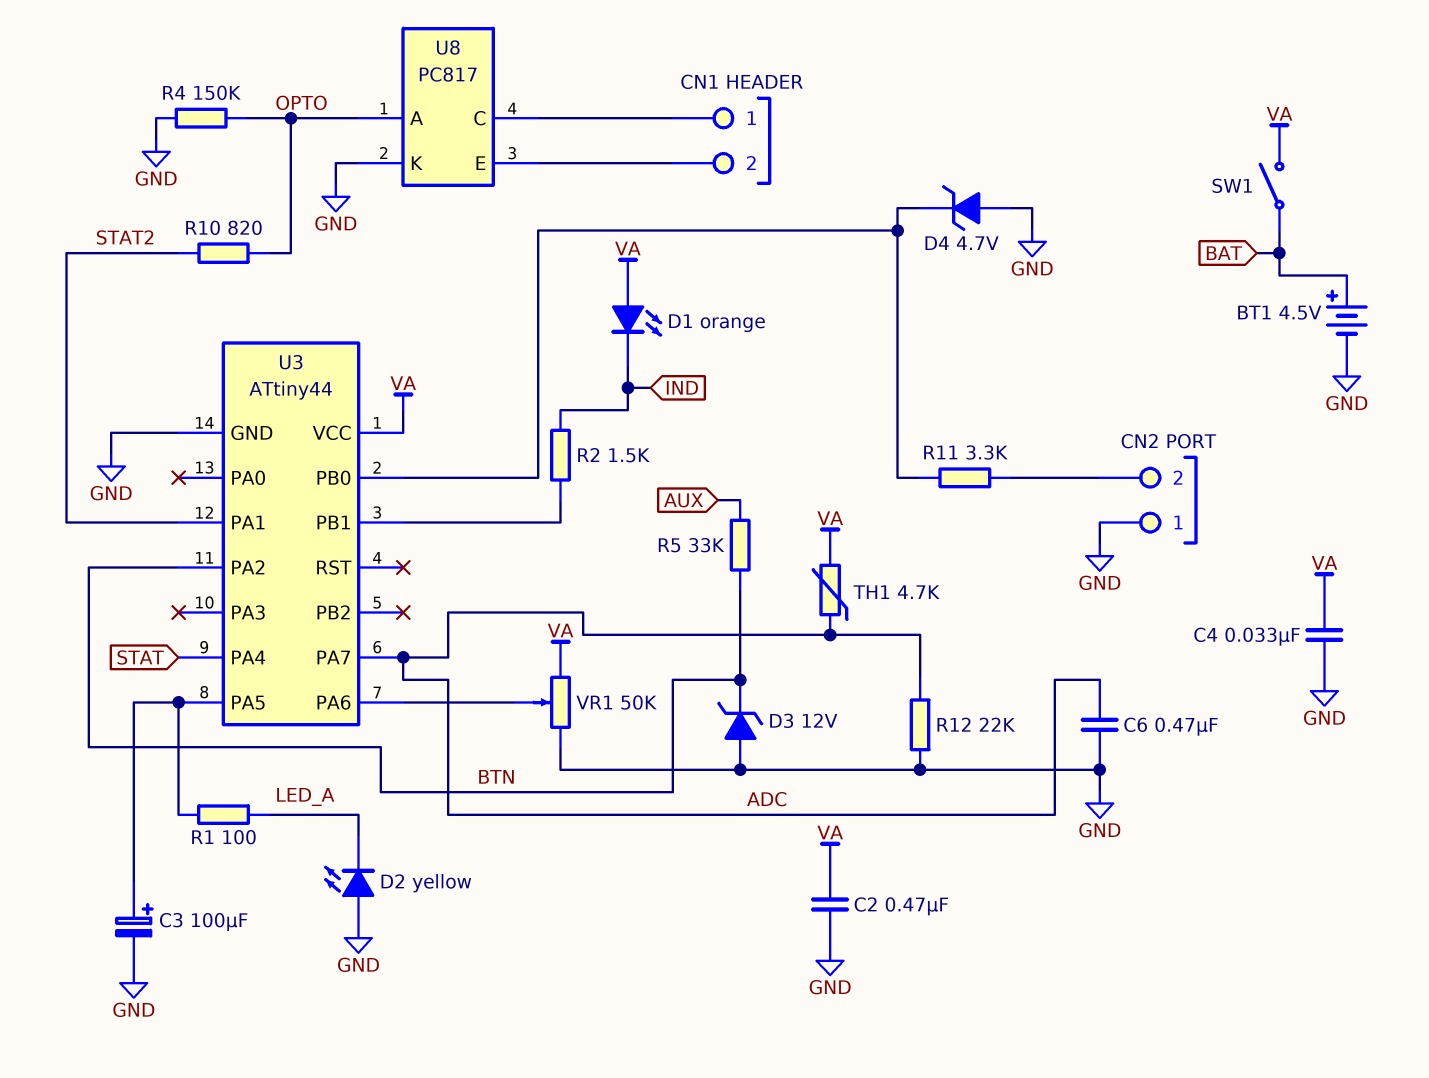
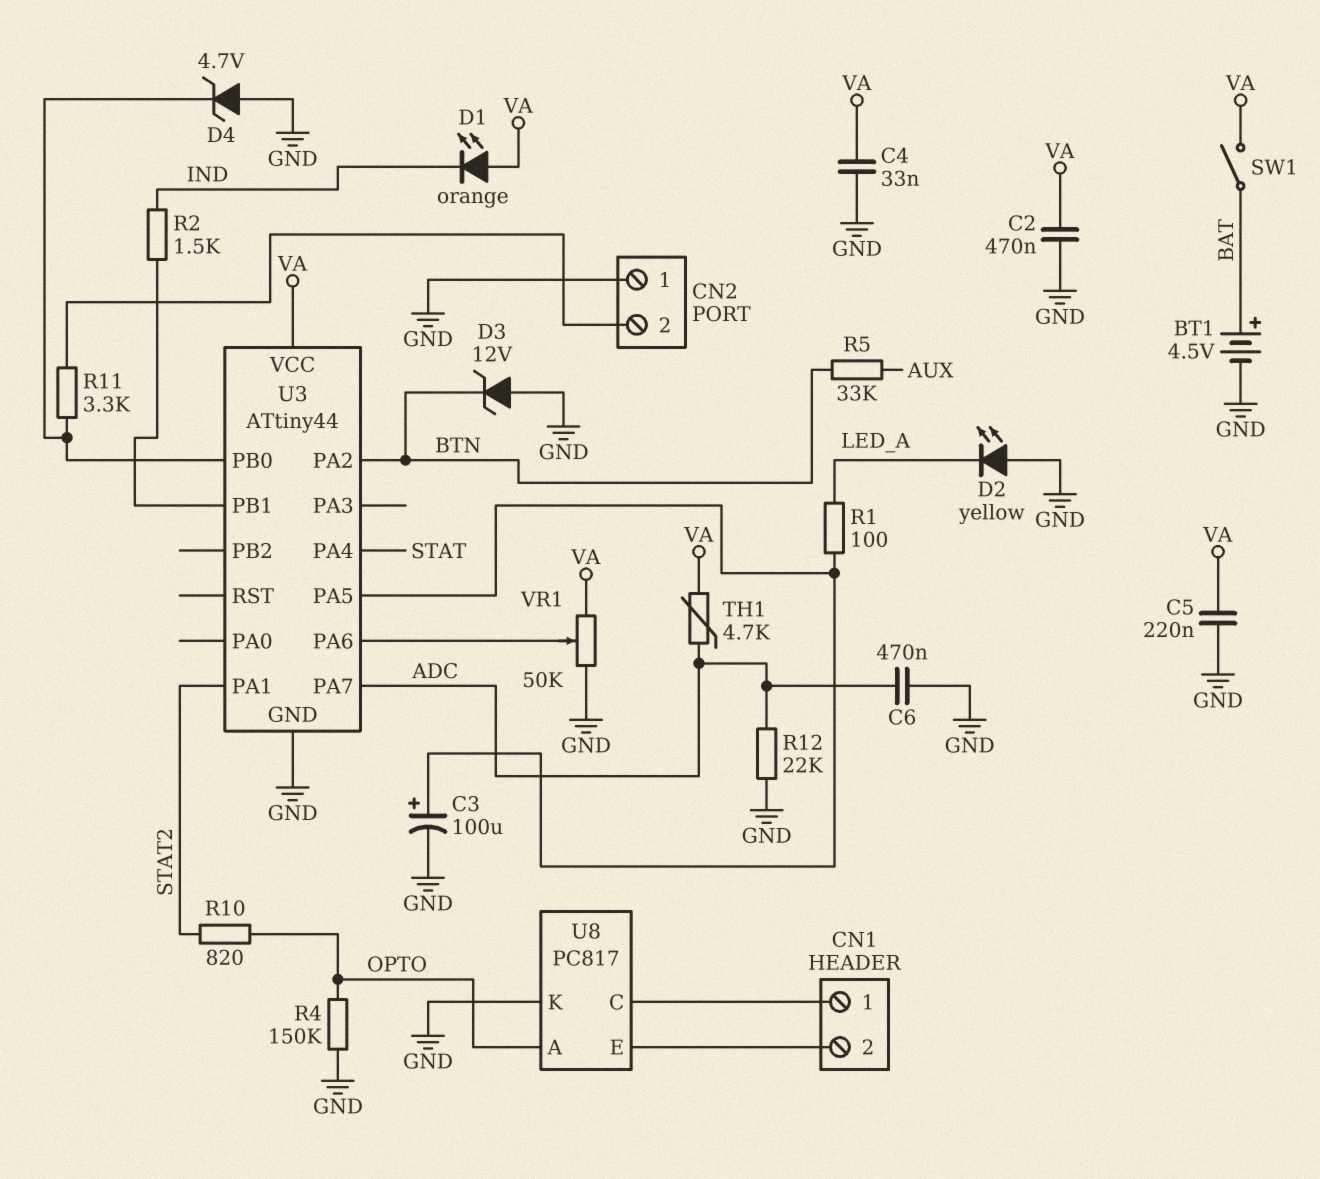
C5: none -> 220nF (GND, VA)

